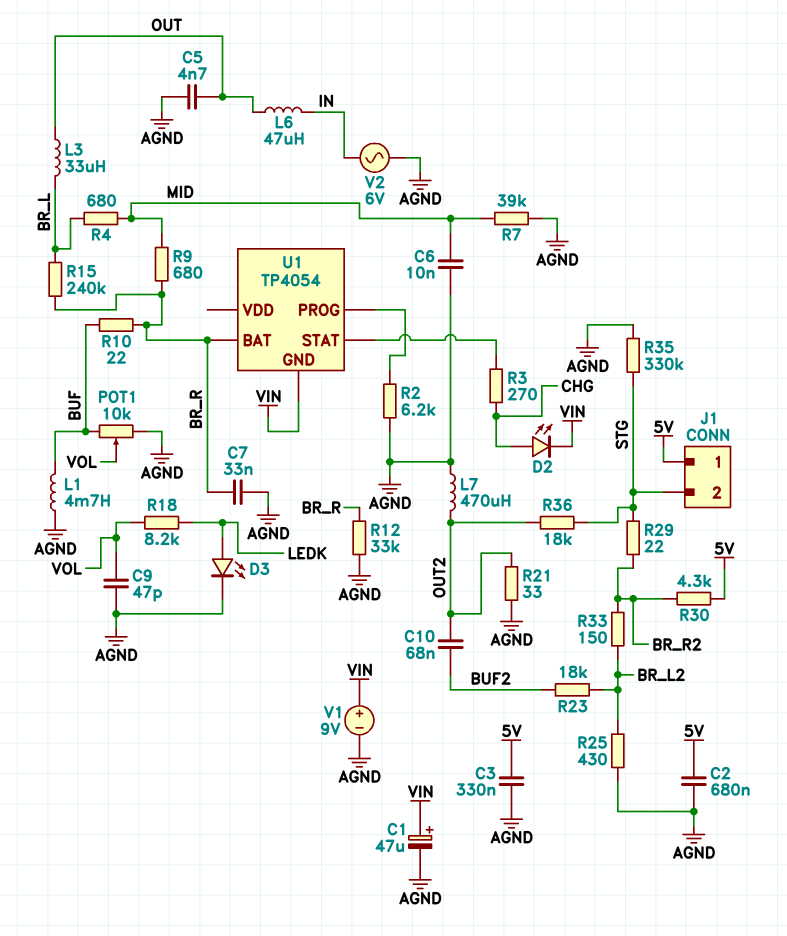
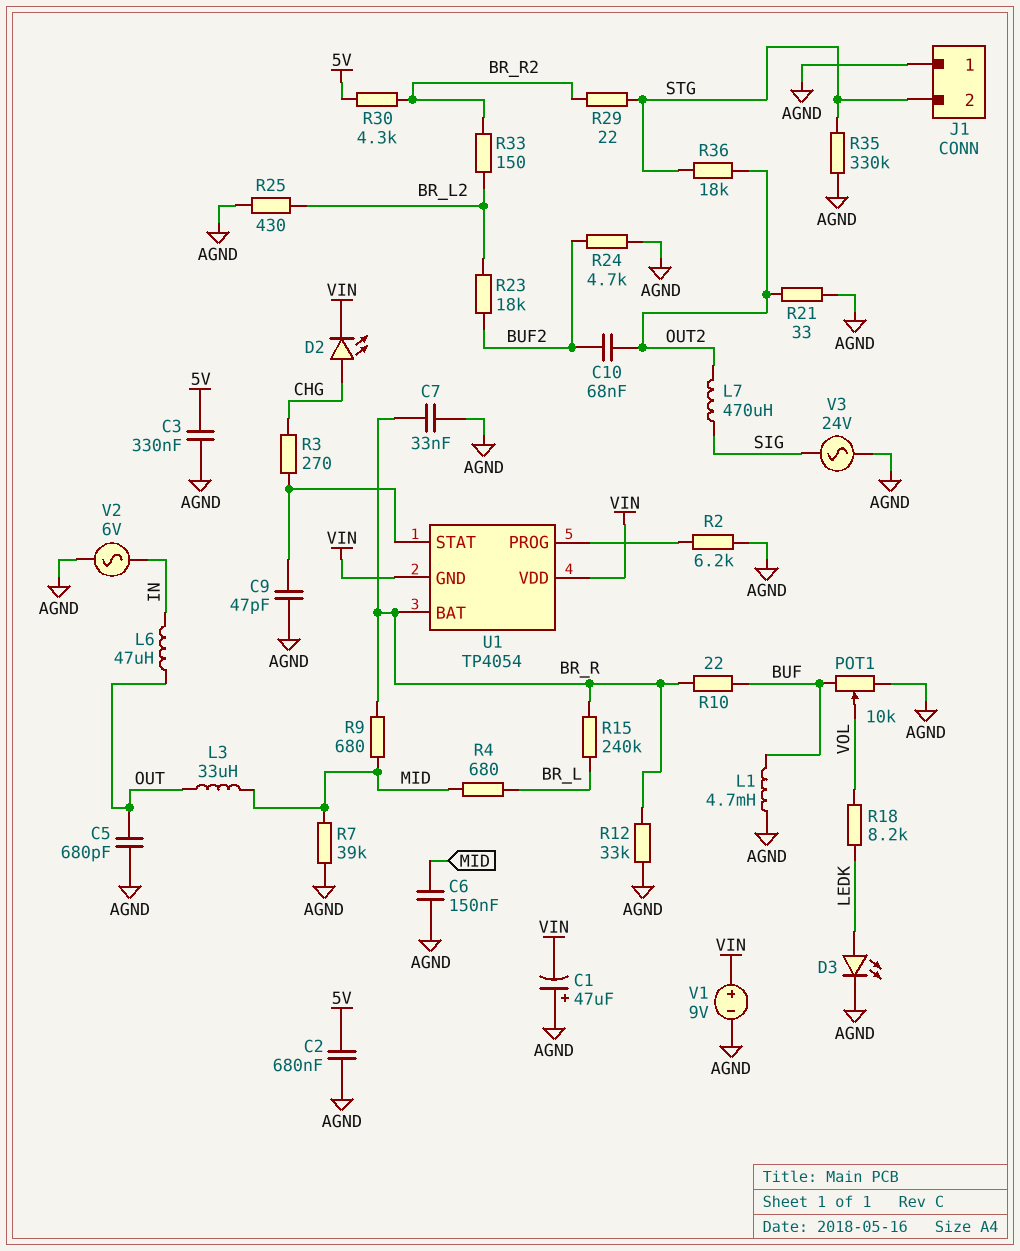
C1: 47uF (plus VIN, minus AGND) -> 47uF (plus AGND, minus VIN)
C5: 4.7nF (AGND, OUT) -> 680pF (AGND, OUT)
C6: 10nF (AGND, MID) -> 150nF (AGND, MID)
C9: 47pF (AGND, VOL) -> 47pF (AGND, U1/STAT)
J1 pin 1: 5V -> AGND
L3: 33uH (BR_L, OUT) -> 33uH (MID, OUT)
L7: 470uH (AGND, OUT2) -> 470uH (OUT2, SIG)
R24: none -> 4.7k (AGND, BUF2)
U1 pin VDD: none -> VIN
V3: none -> AC 24V (AGND, SIG)

